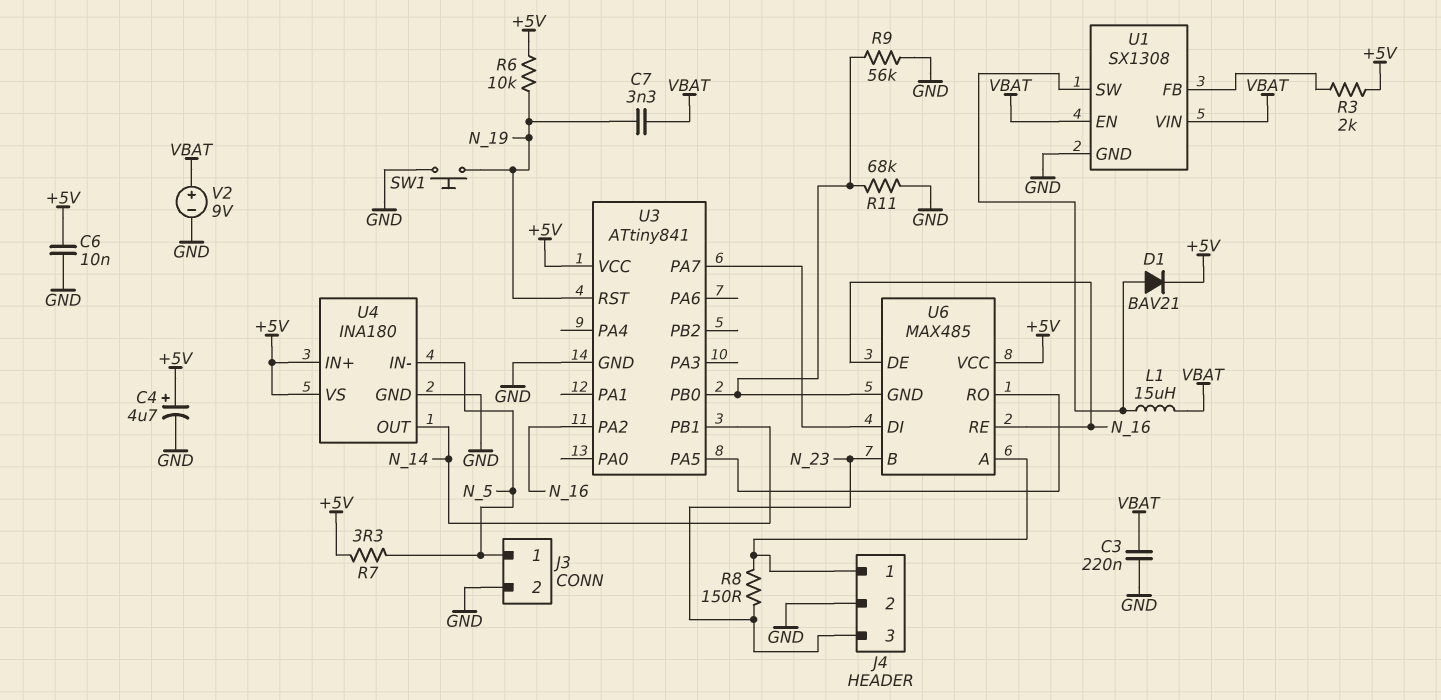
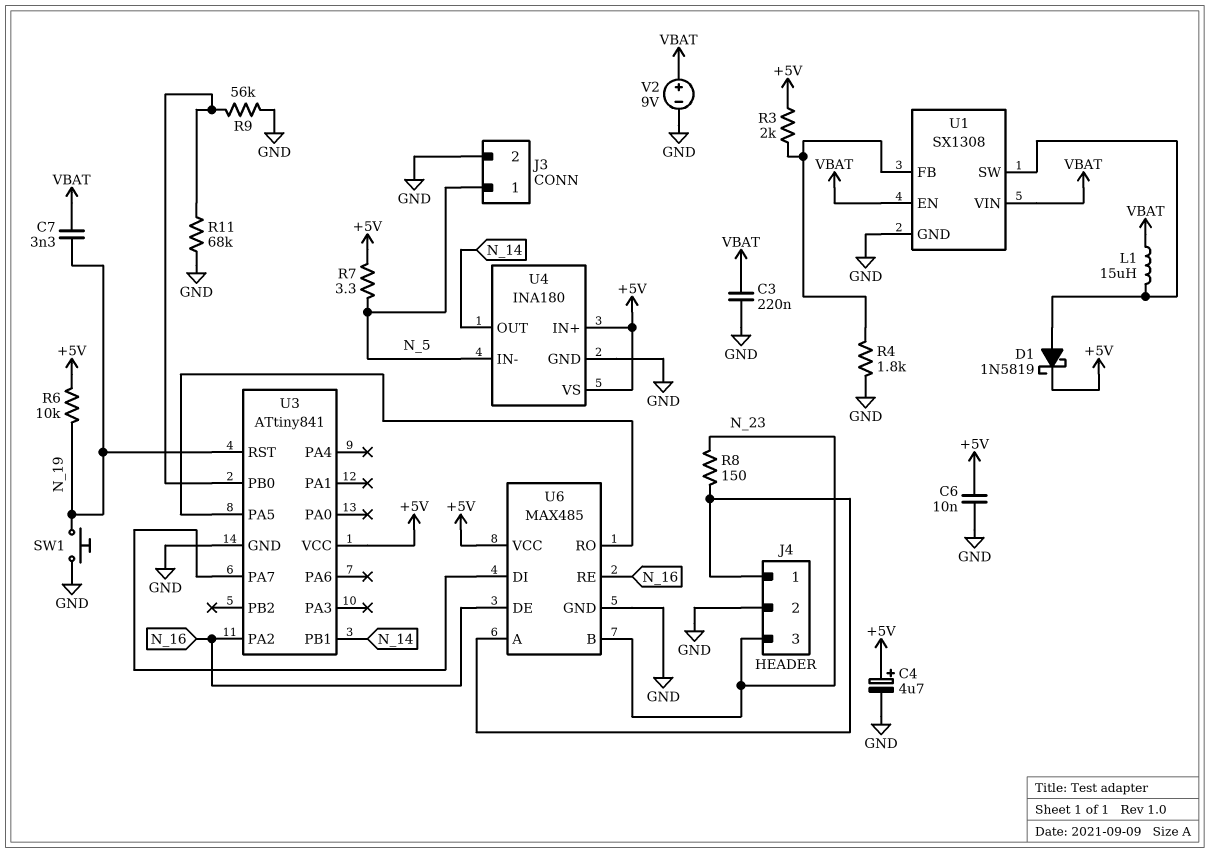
D1: diode BAV21 (A U1/SW, K +5V) -> schottky 1N5819 (A U1/SW, K +5V)
R4: none -> 1.8k (GND, U1/FB)
U6 pin GND: U3/PB0 -> GND

